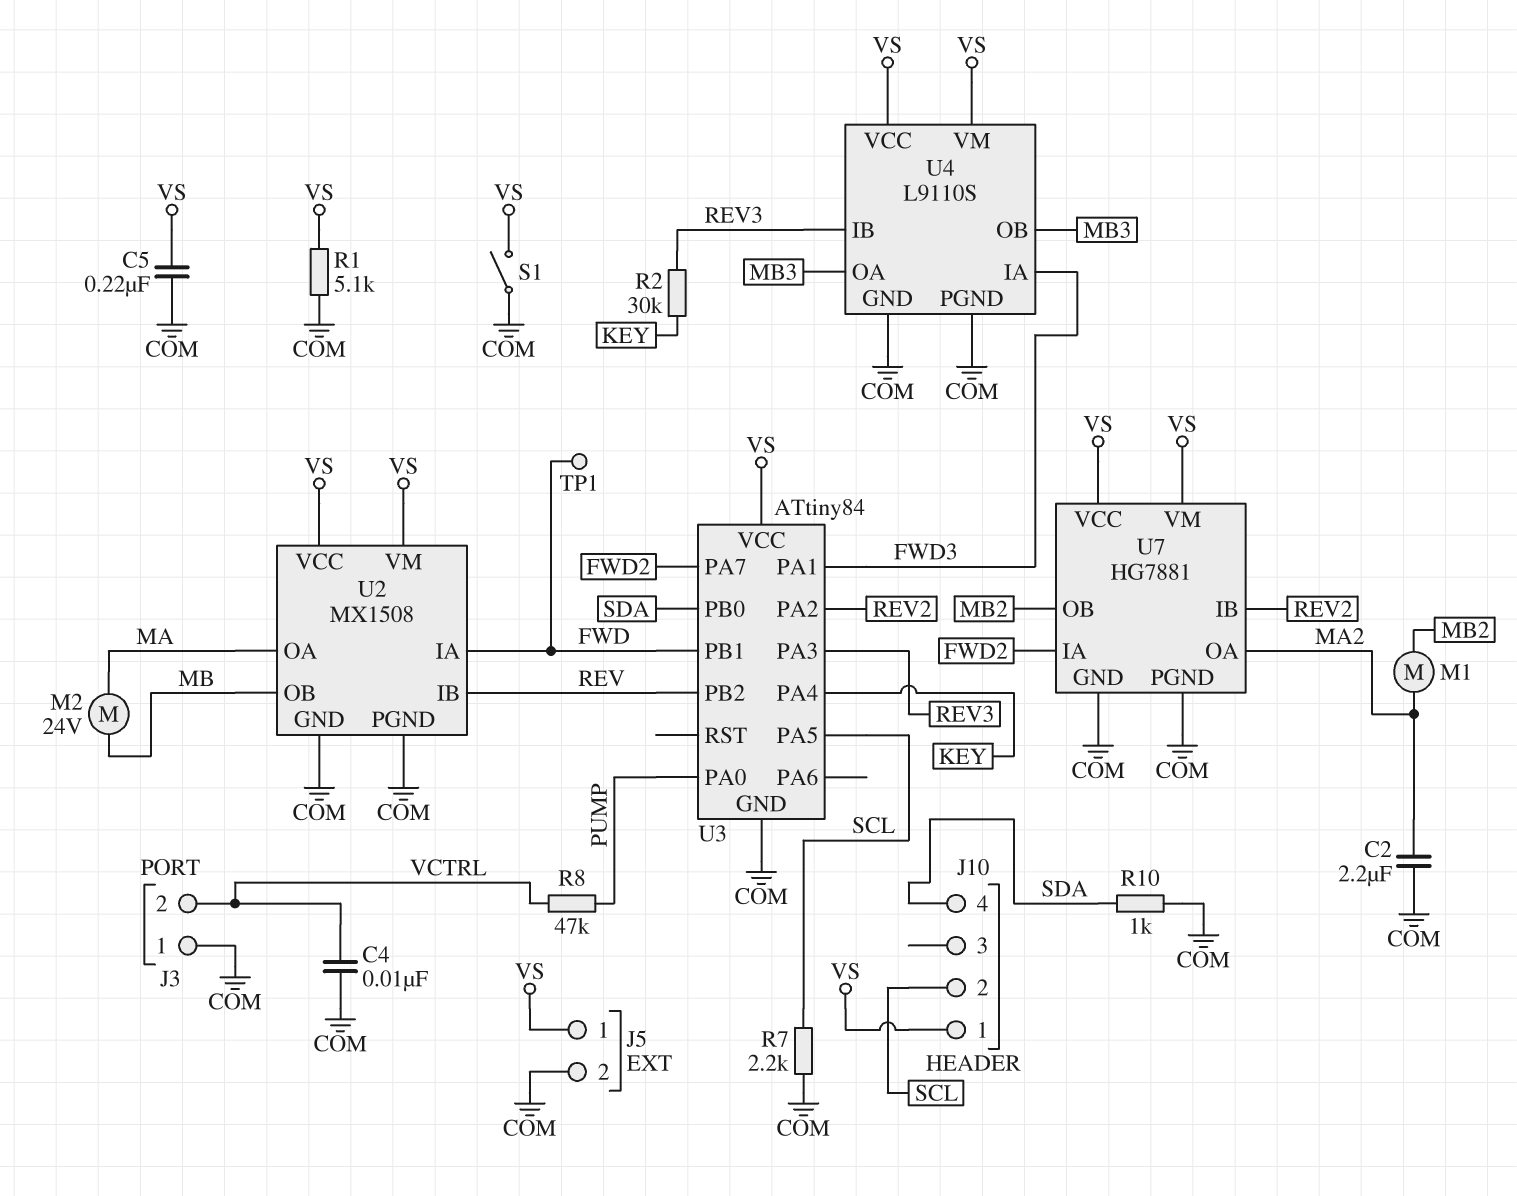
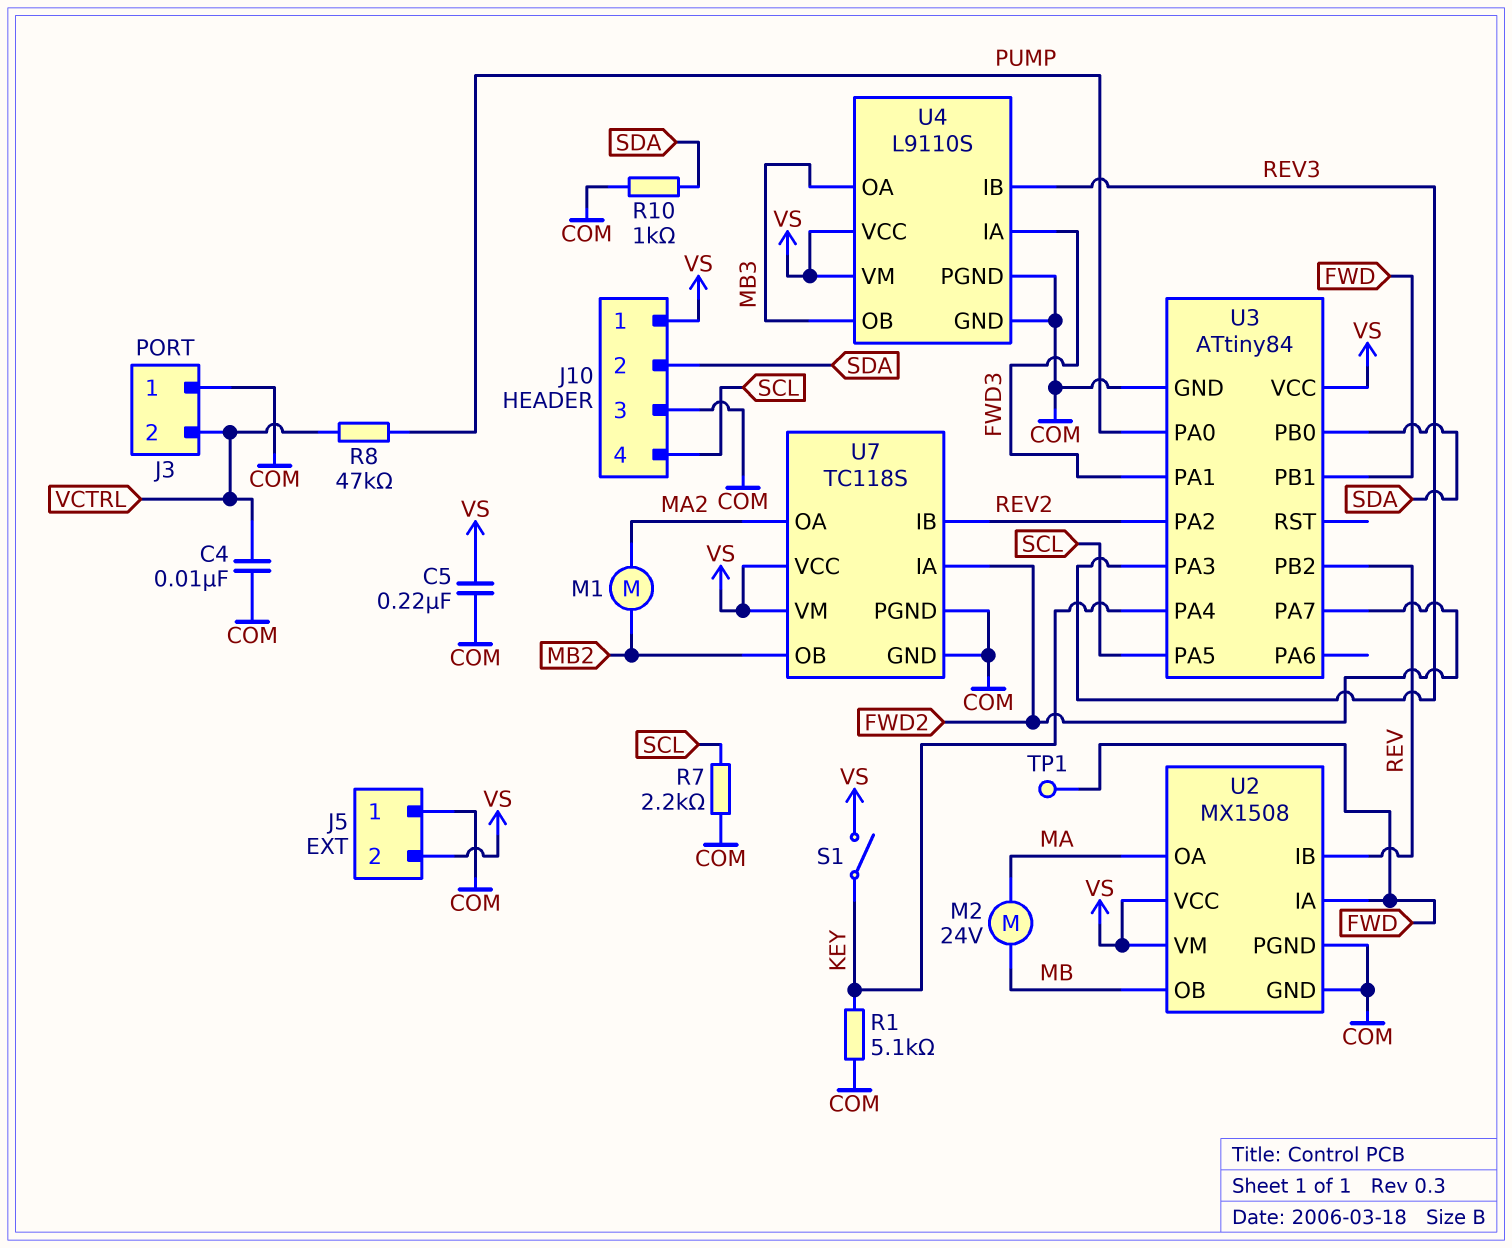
C2: 2.2uF (COM, MA2) -> none
J5 pin 1: VS -> COM
J5 pin 2: COM -> VS
J10 pin 2: SCL -> SDA
J10 pin 3: none -> COM
J10 pin 4: SDA -> SCL
R1: 5.1k (COM, VS) -> 5.1k (COM, KEY)
R2: 30k (KEY, REV3) -> none
S1: switch (COM, VS) -> switch (KEY, VS)
U7: HG7881 -> TC118S

